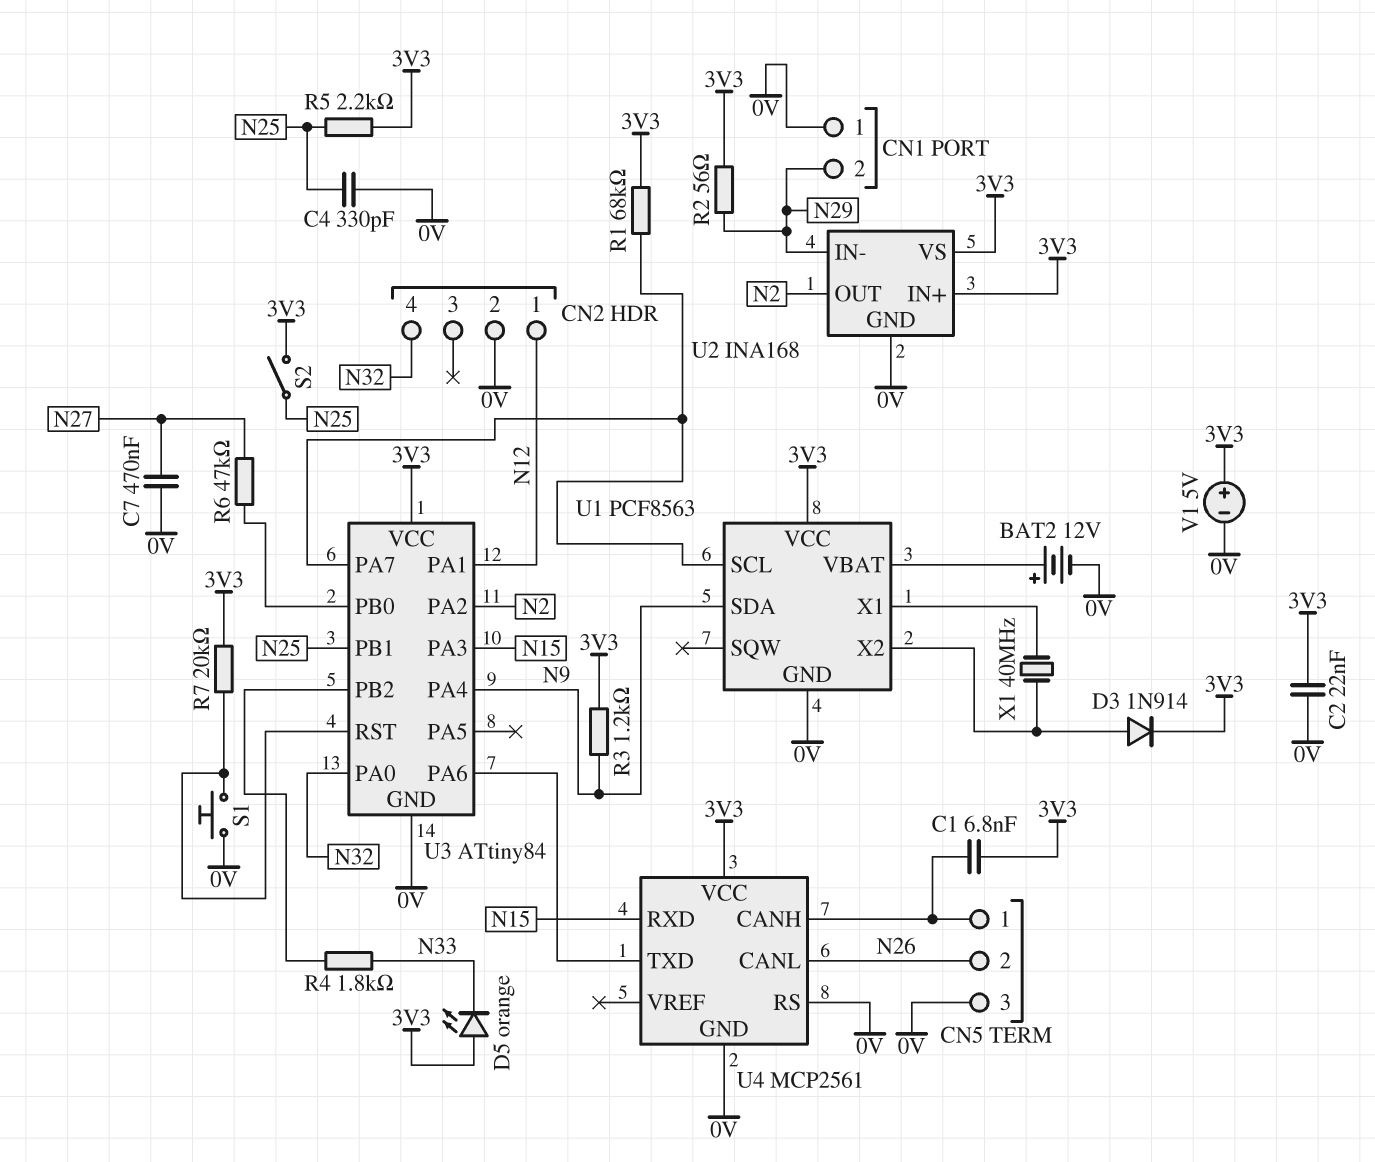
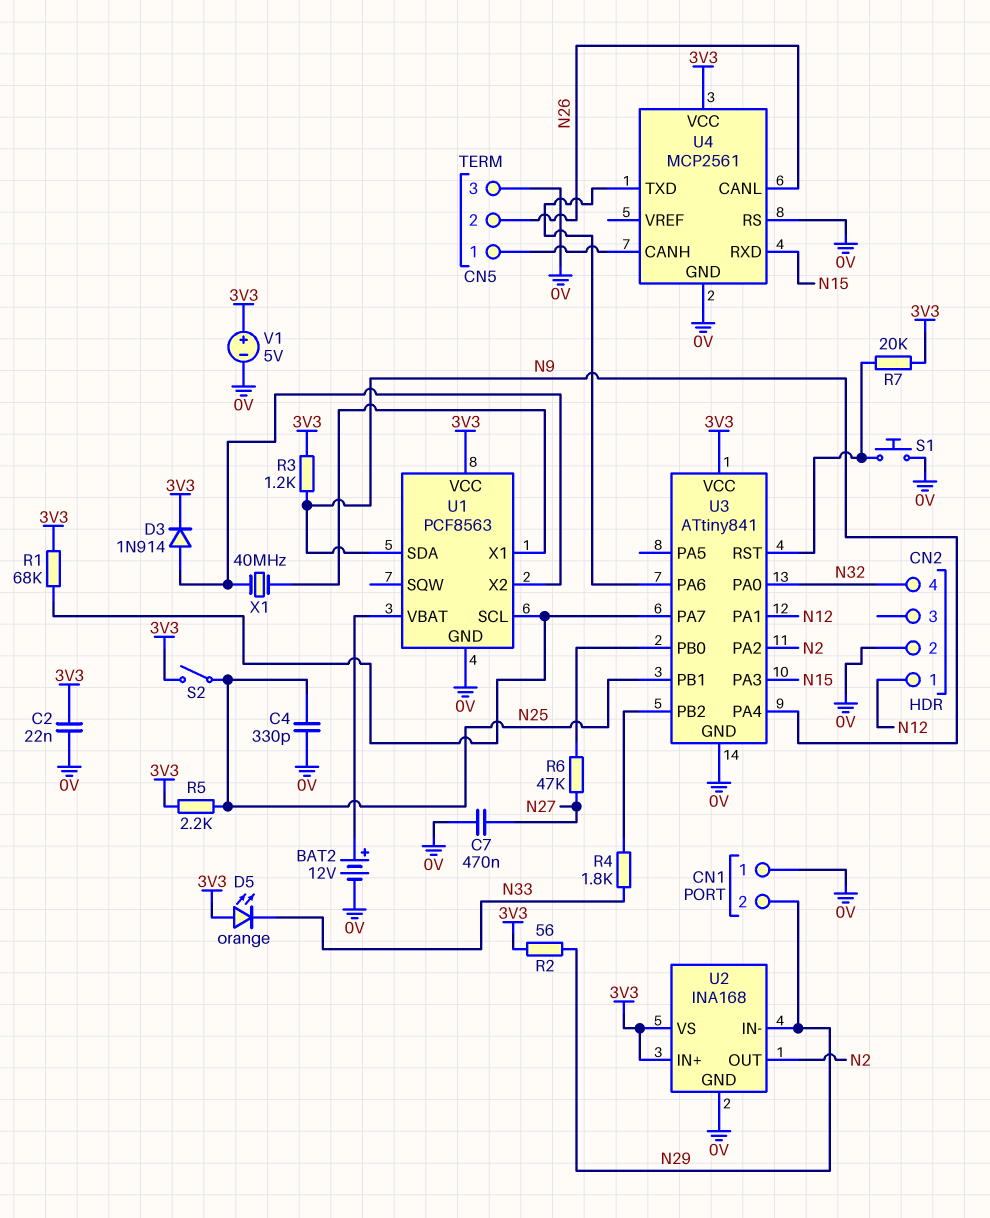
C1: 6.8nF (3V3, CN5/1) -> none
U3: ATtiny84 -> ATtiny841

